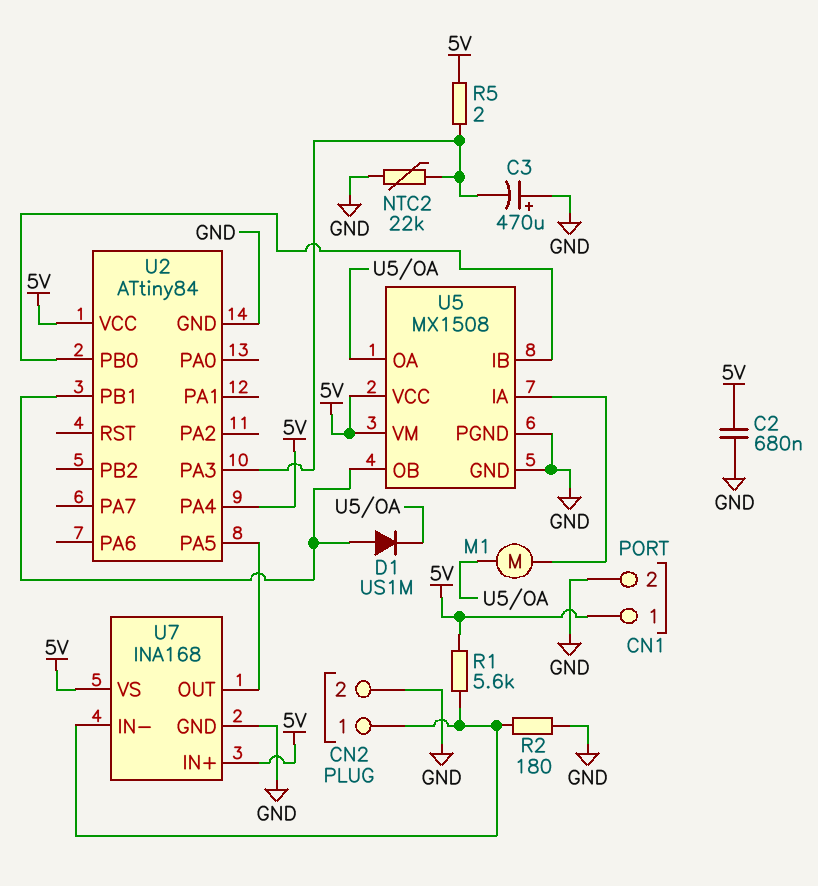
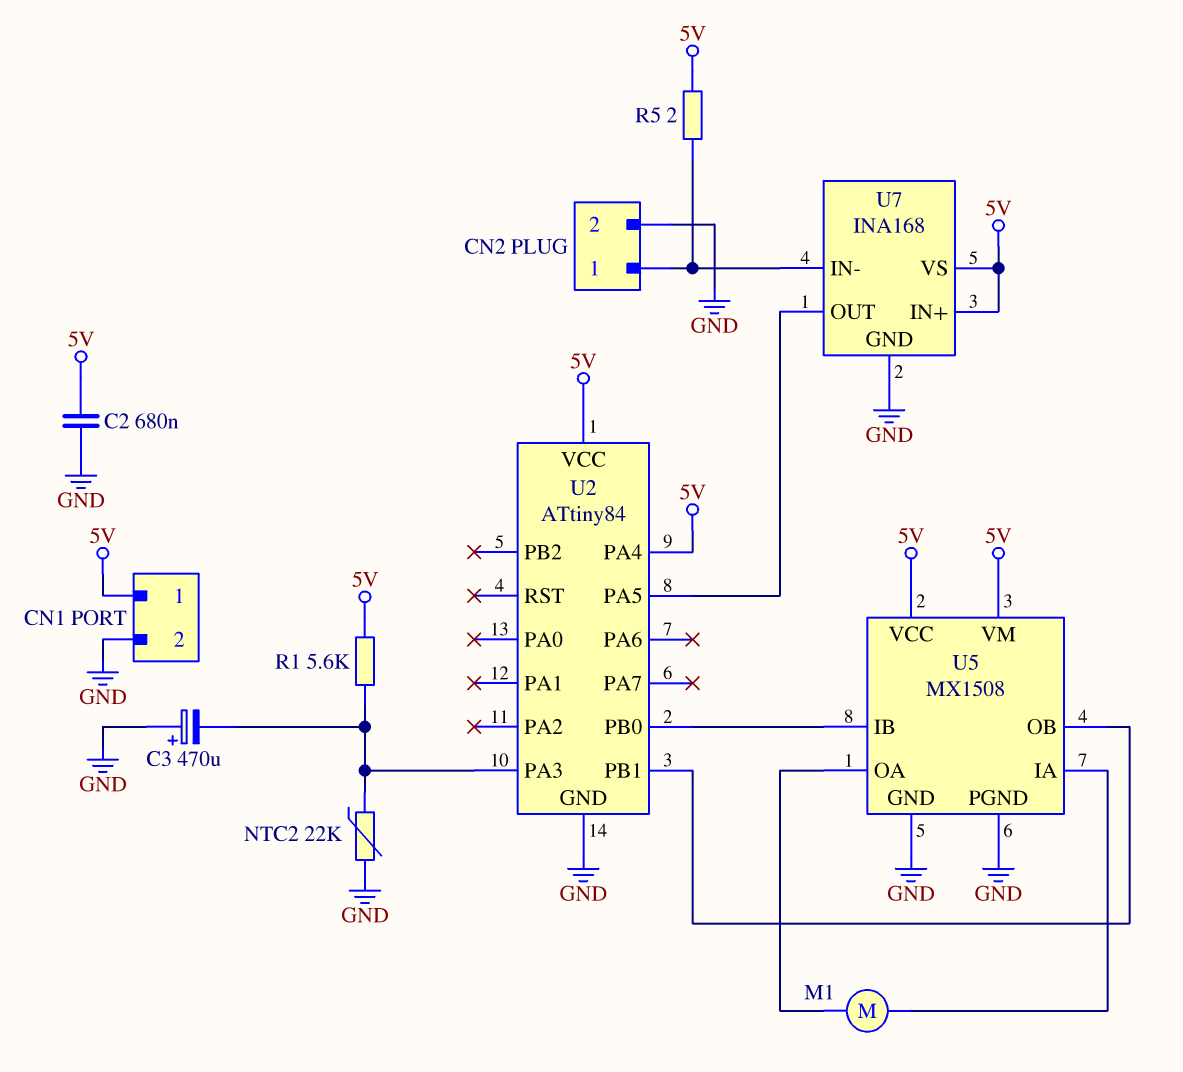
D1: diode US1M (A U2/PB1, K U5/OA) -> none
R1: 5.6k (5V, CN2/1) -> 5.6k (5V, U2/PA3)
R2: 180 (CN2/1, GND) -> none
R5: 2 (5V, U2/PA3) -> 2 (5V, CN2/1)

